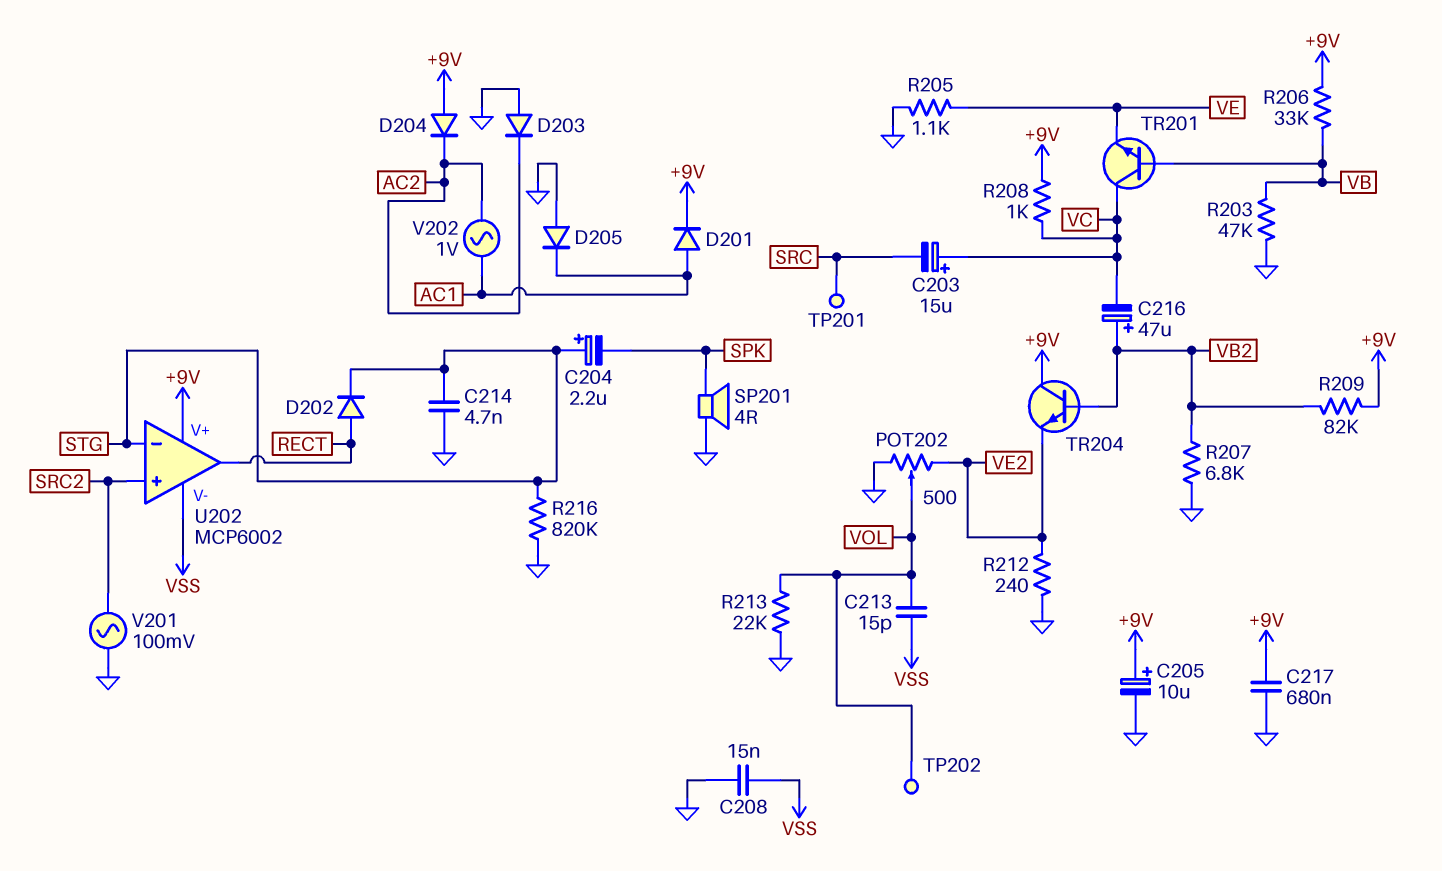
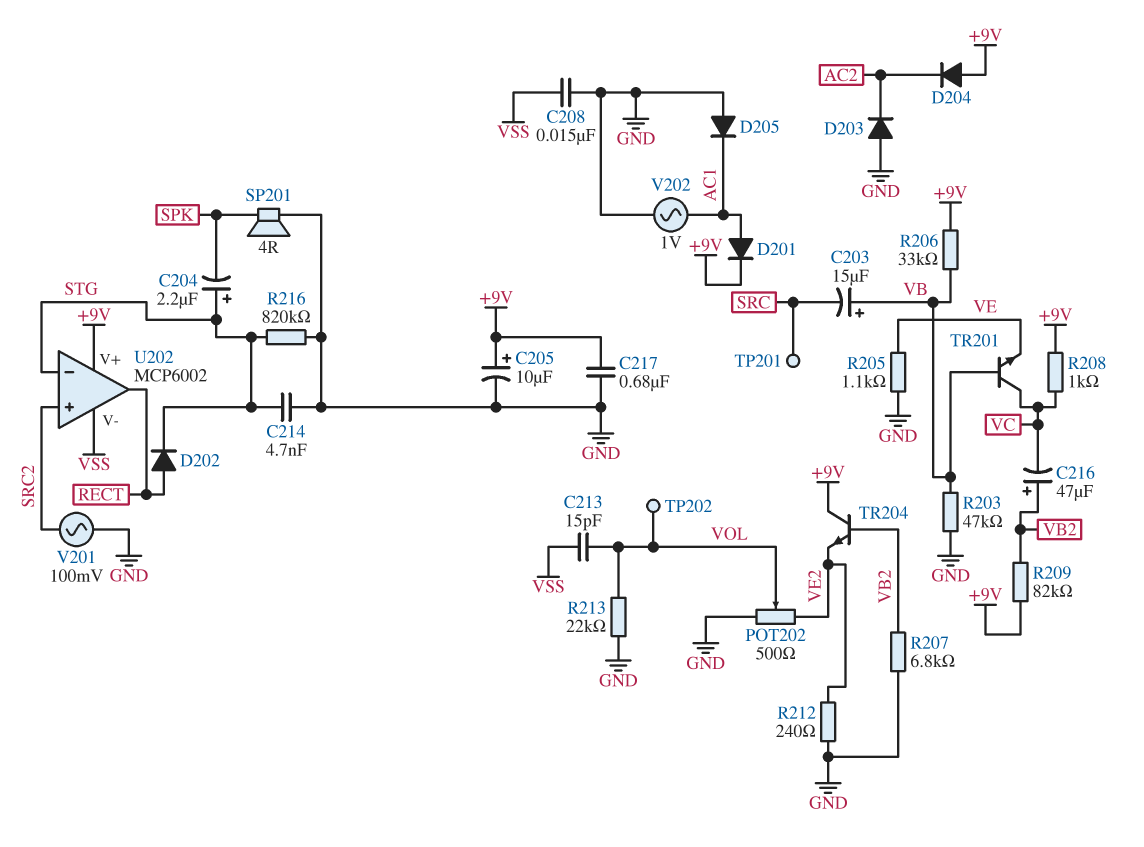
C203: 15uF (plus VC, minus SRC) -> 15uF (plus VB, minus SRC)
V202: AC 1V (AC1, AC2) -> AC 1V (AC1, GND)

